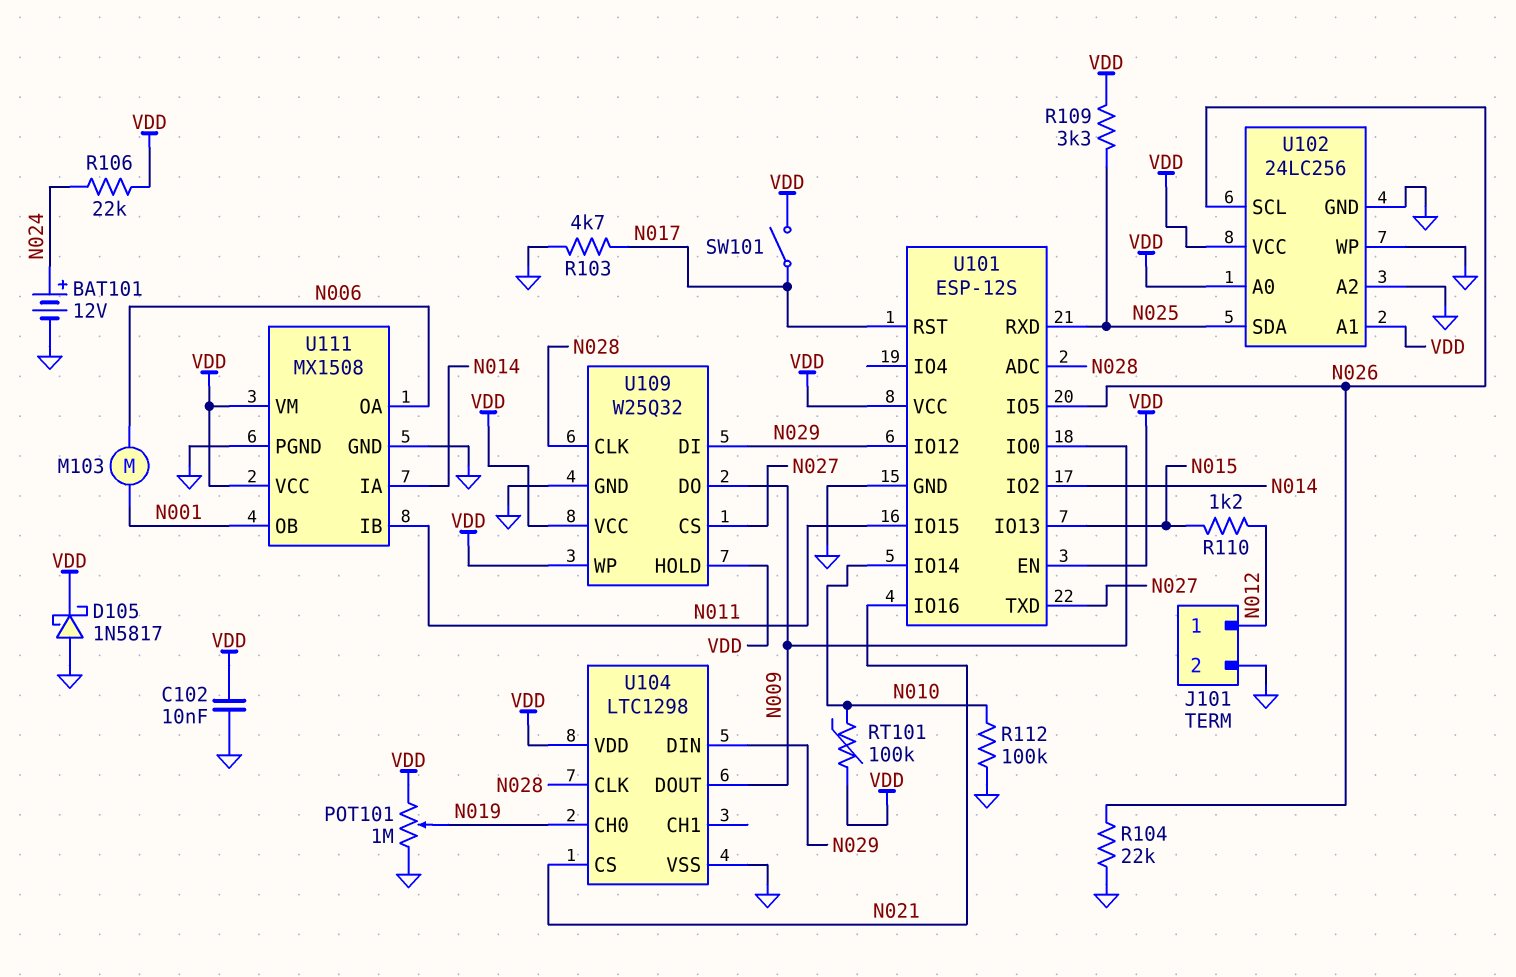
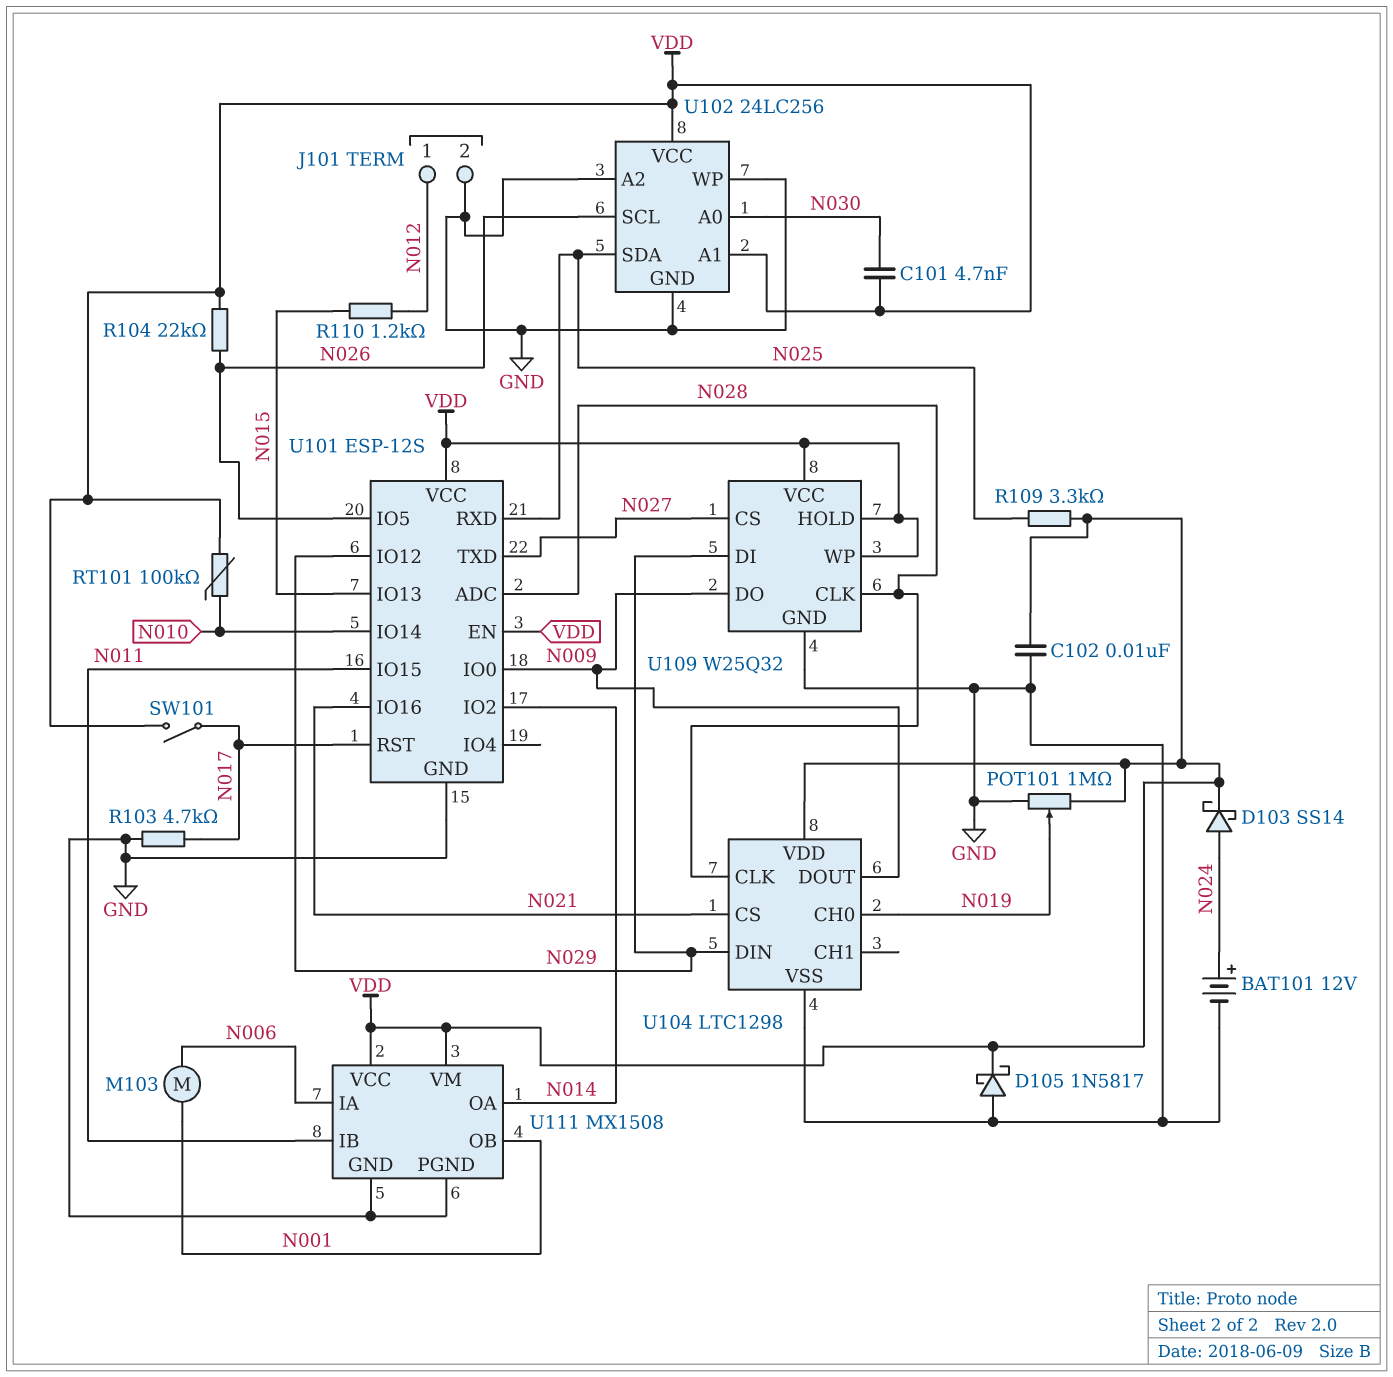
C101: none -> 4.7nF (N030, VDD)
D103: none -> schottky SS14 (A N024, K VDD)
R104: 22k (GND, N026) -> 22k (N026, VDD)
R106: 22k (N024, VDD) -> none
R112: 100k (GND, N010) -> none
U102 pin A0: VDD -> N030
U111 pin IA: N014 -> N006
U111 pin OA: N006 -> N014

